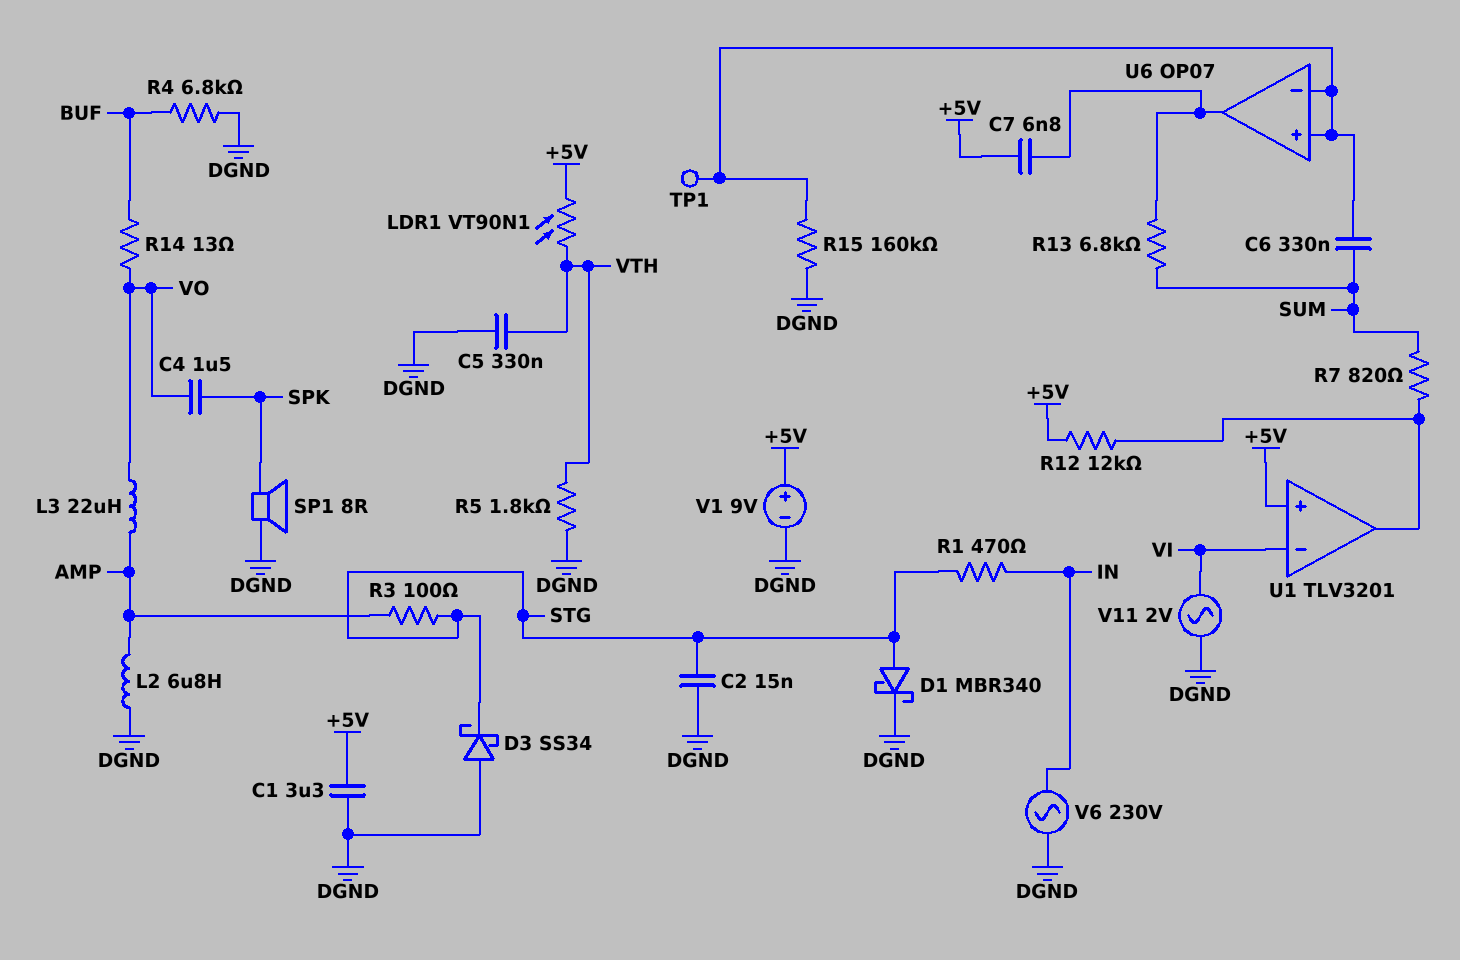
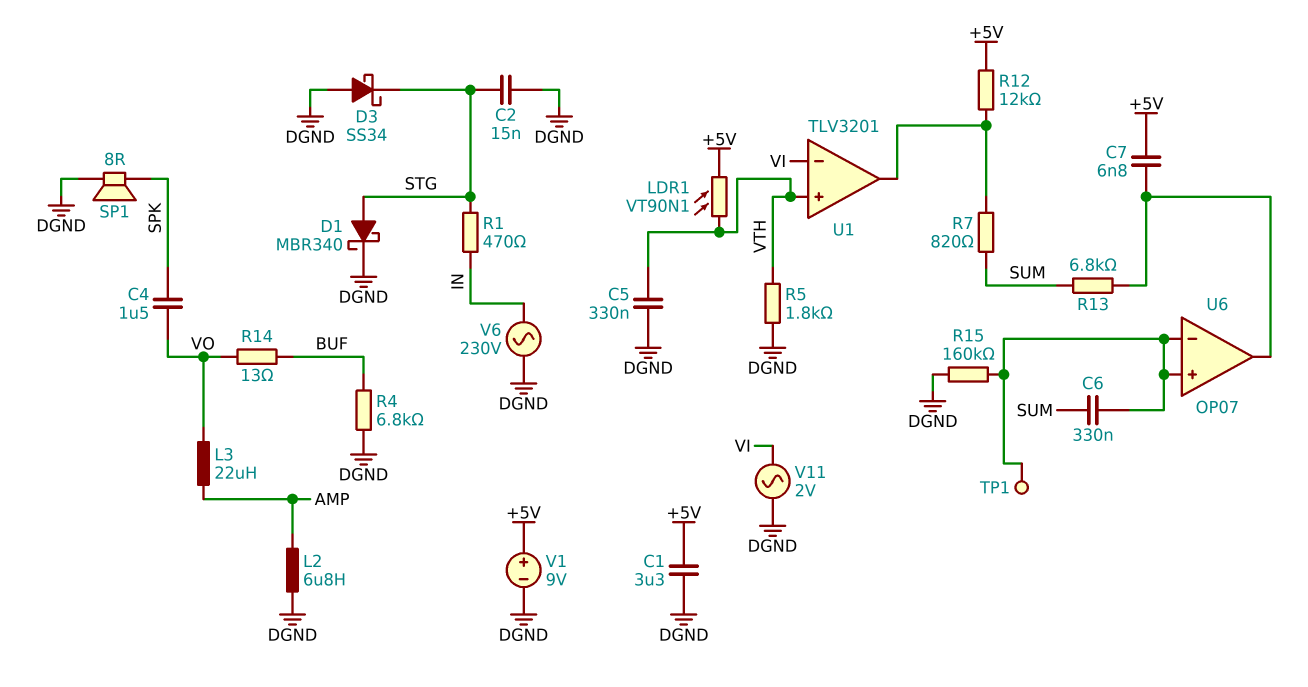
R3: 100 (AMP, STG) -> none
U1 pin in+: +5V -> VTH

